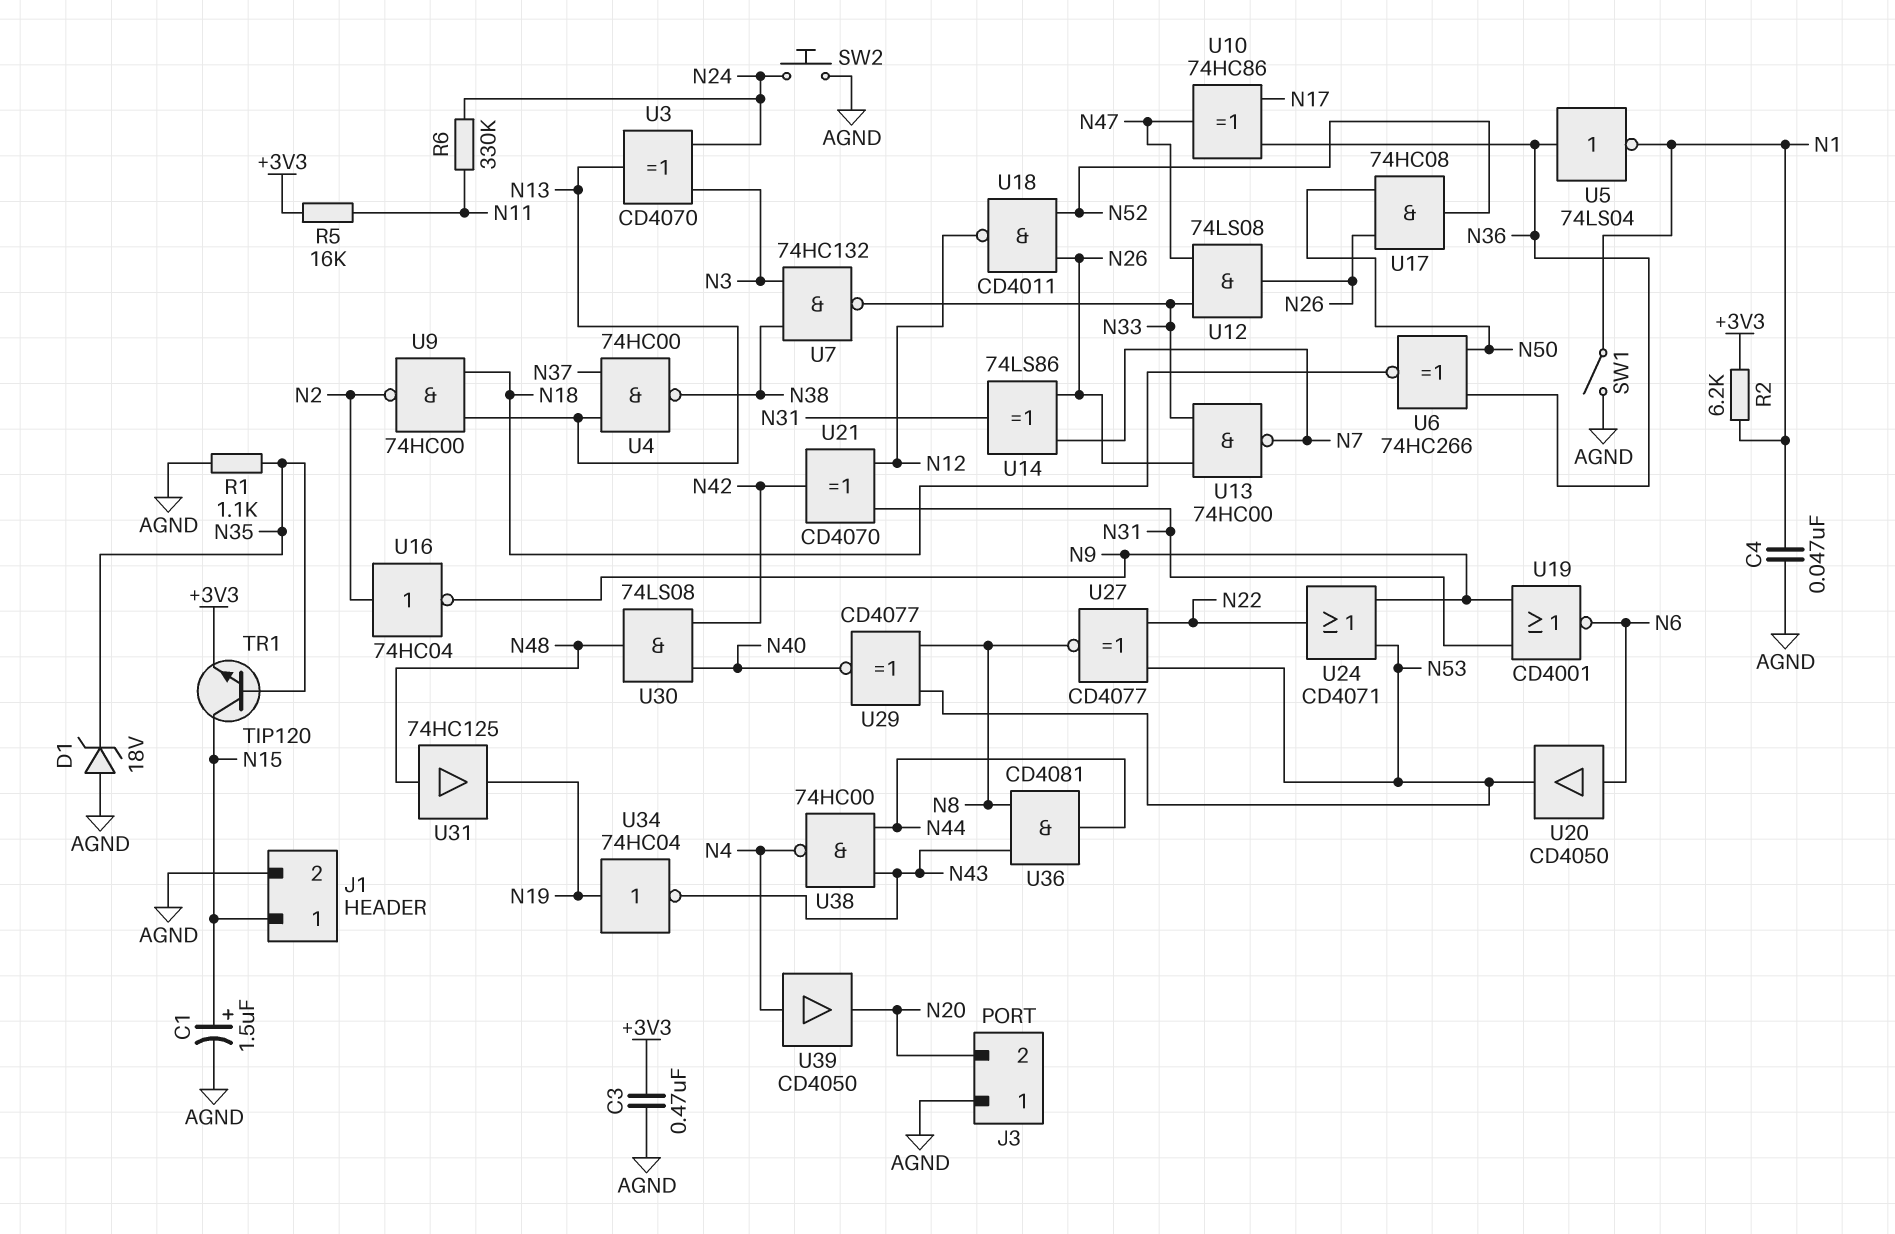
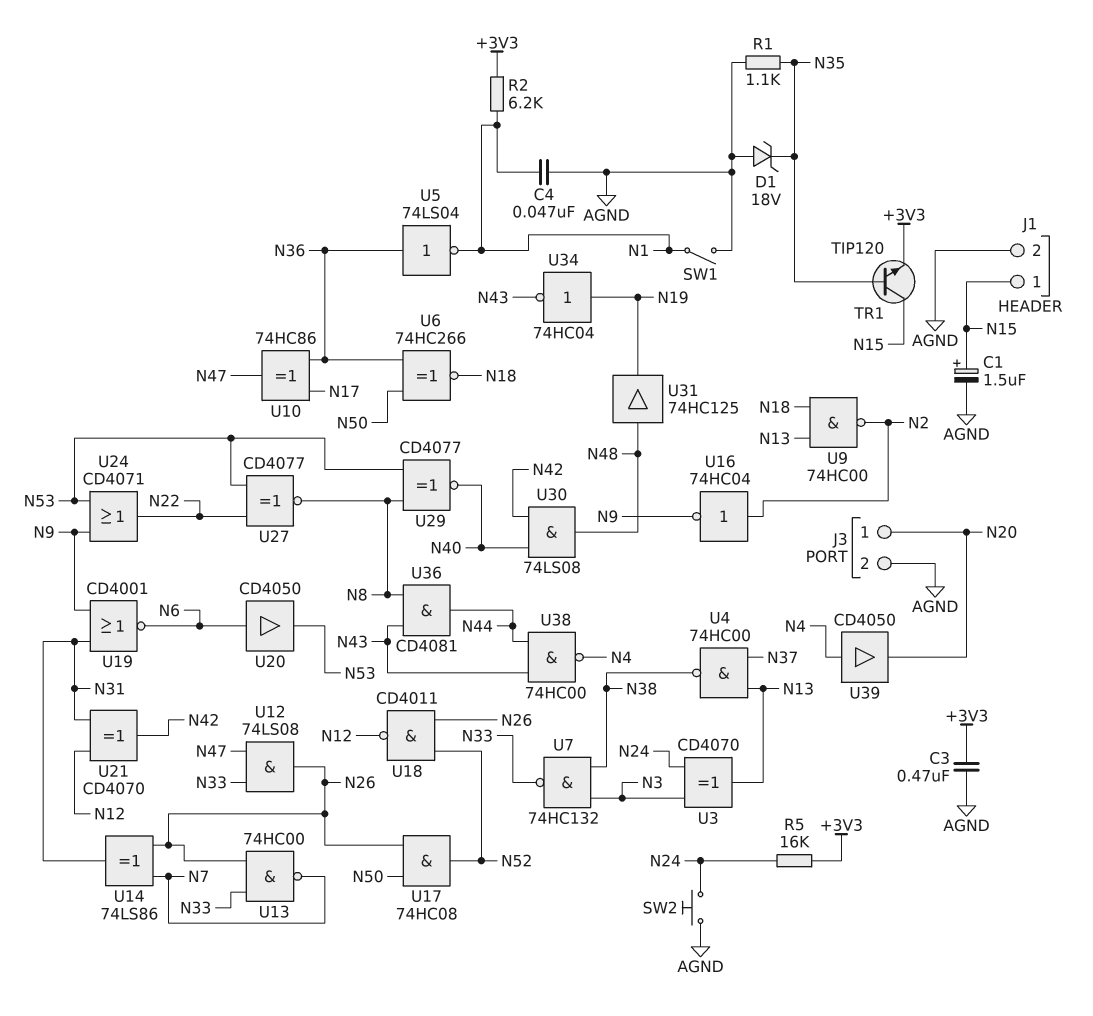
J3 pin 1: AGND -> N20
J3 pin 2: N20 -> AGND
R5: 16k (+3V3, N11) -> 16k (+3V3, N24)
R6: 330k (N11, N24) -> none

